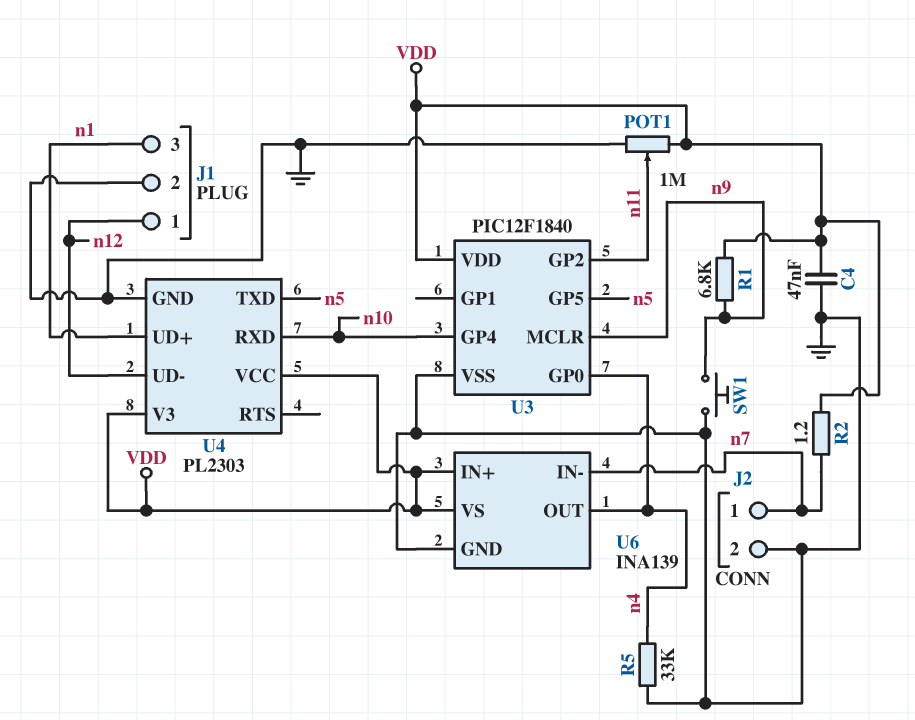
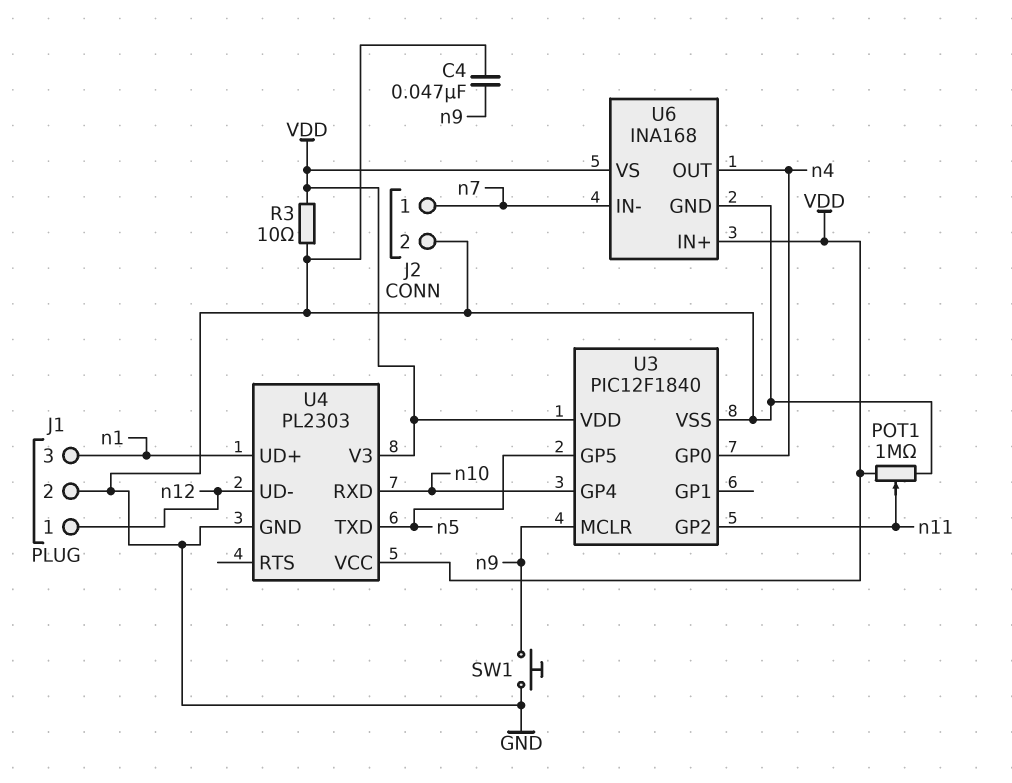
C4: 47nF (GND, VDD) -> 47nF (GND, n9)
R1: 6.8k (VDD, n9) -> none
R2: 1.2 (VDD, n7) -> none
R3: none -> 10 (GND, VDD)
R5: 33k (GND, n4) -> none
U6: INA139 -> INA168

